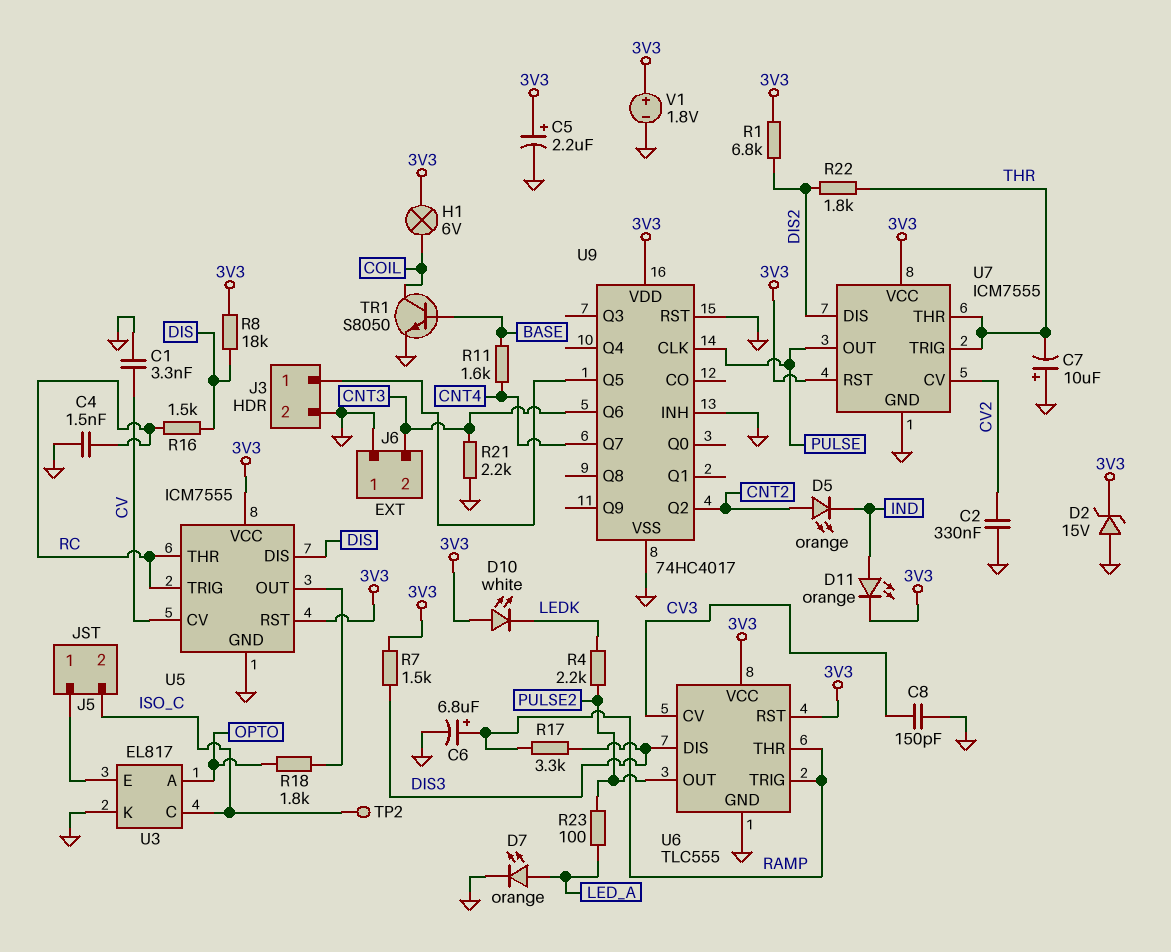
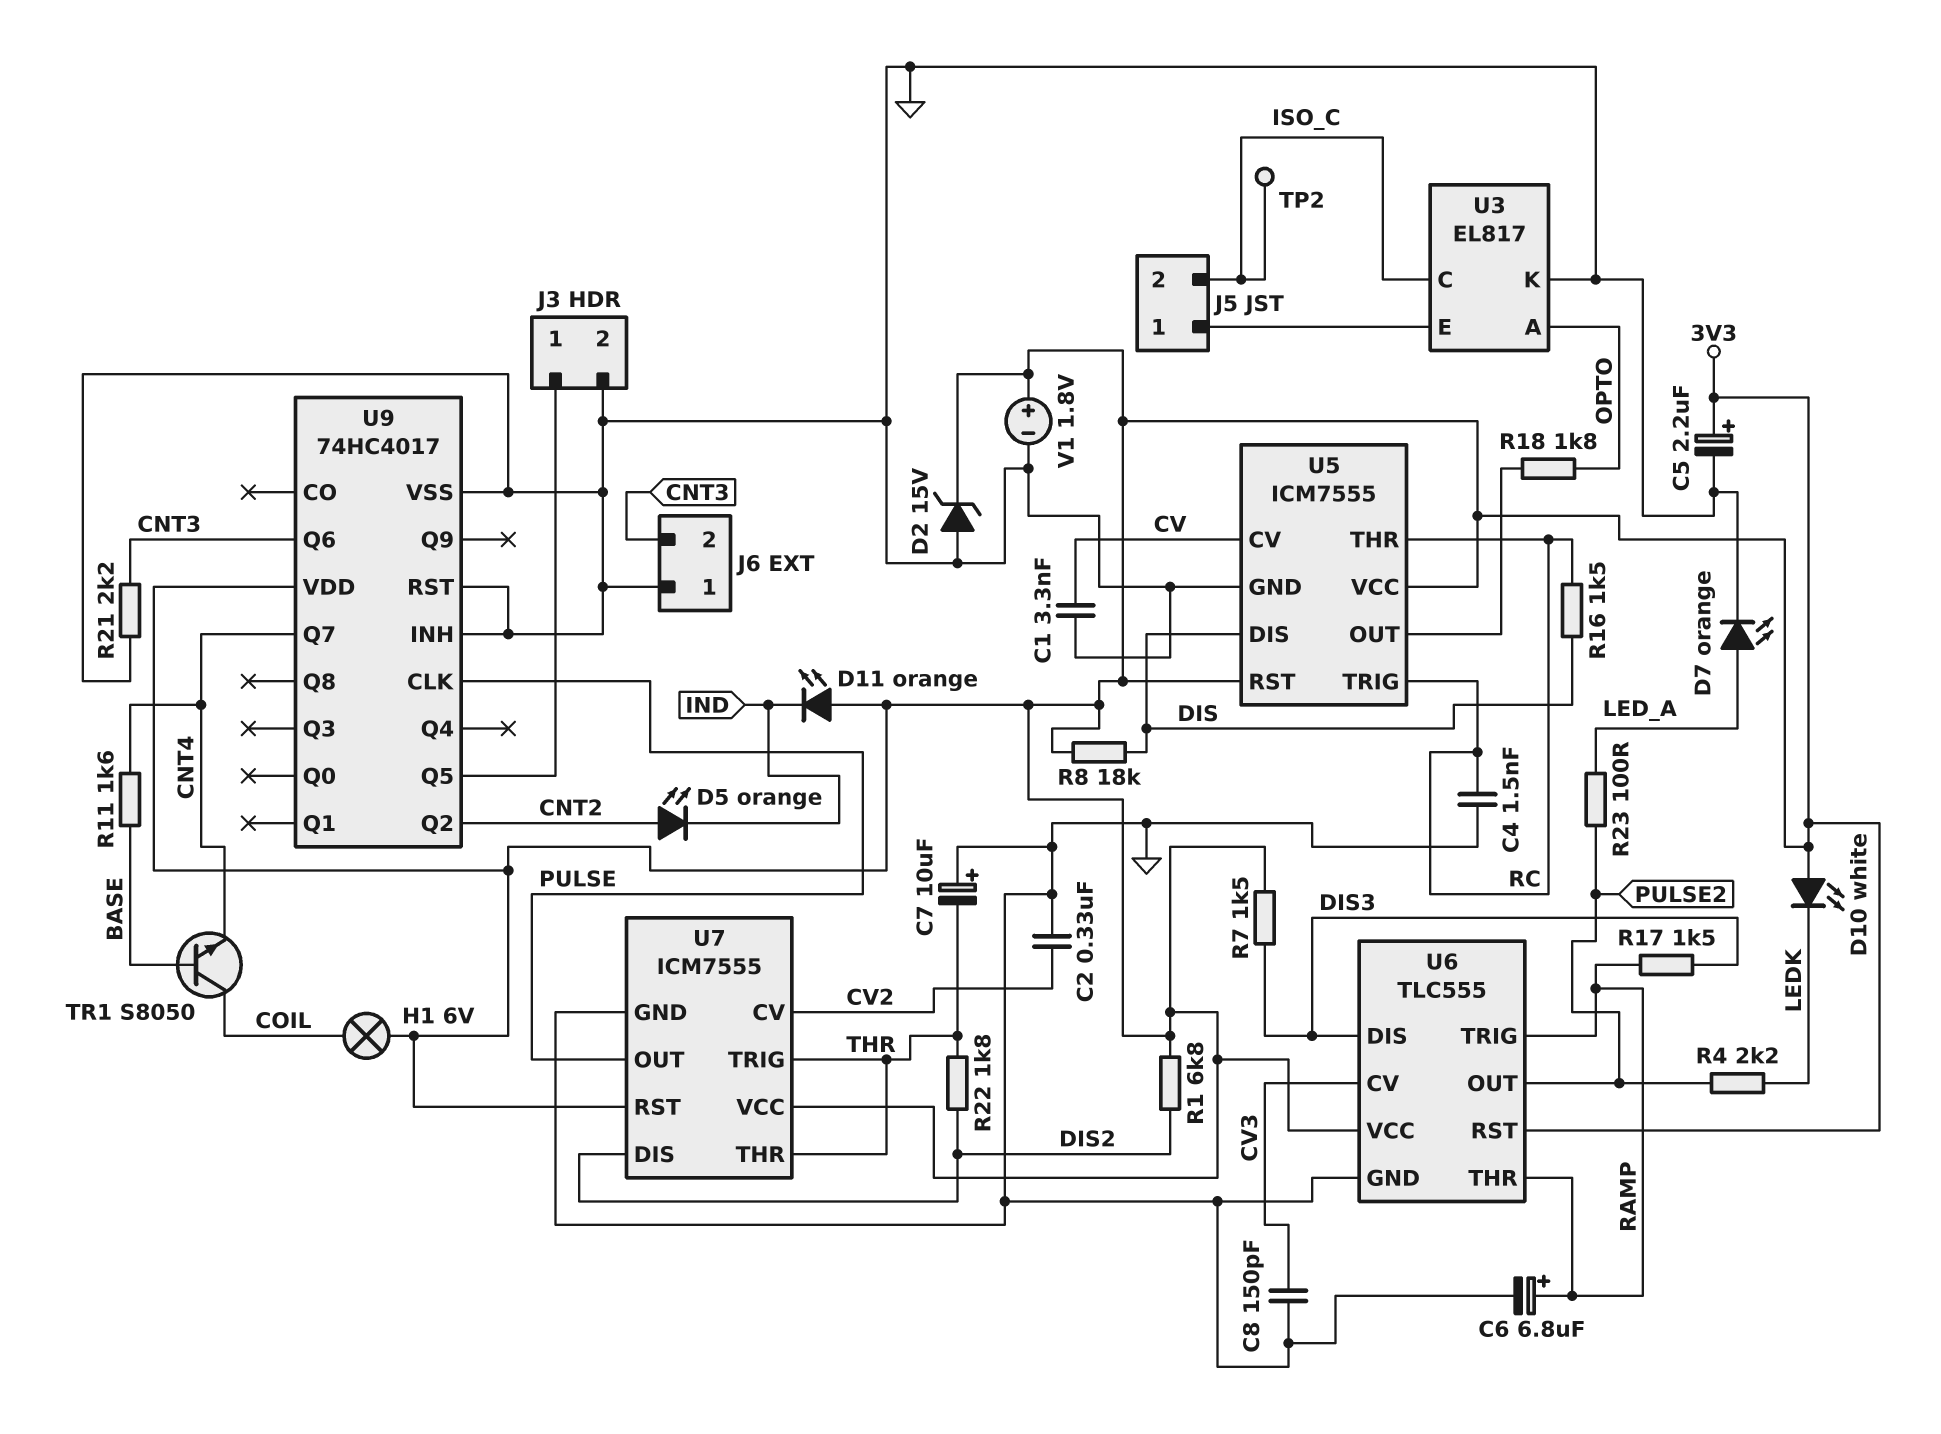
D11: LED orange (A IND, K 3V3) -> LED orange (A 3V3, K IND)
R17: 3.3k (DIS3, RAMP) -> 1.5k (DIS3, RAMP)
TR1: NPN S8050 (B BASE, C COIL, E GND) -> NPN S8050 (B BASE, C COIL, E CNT4)

